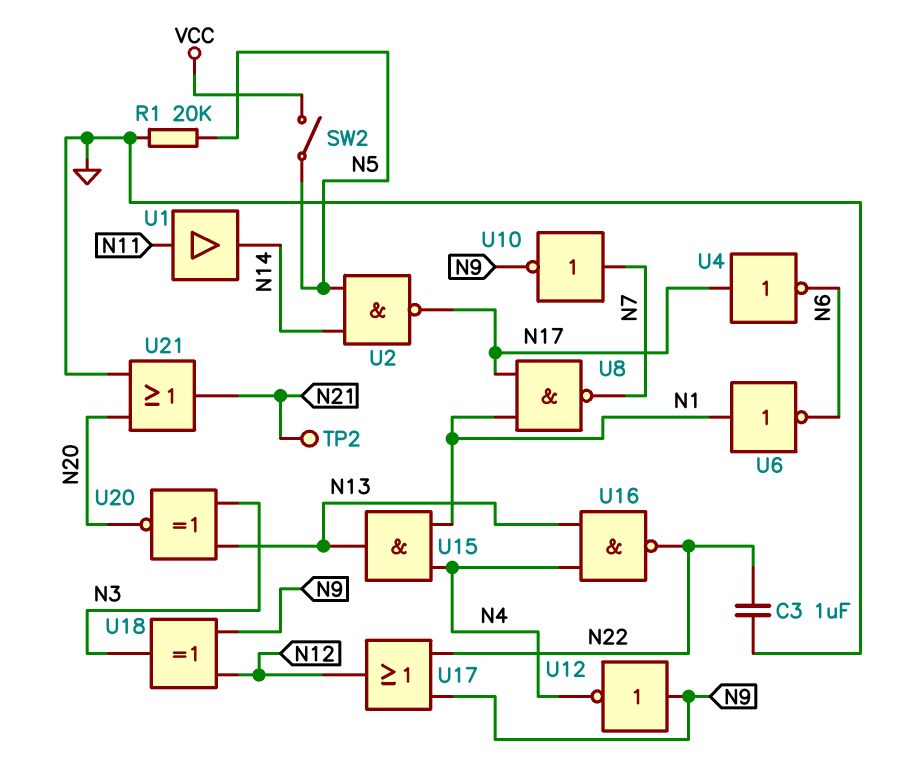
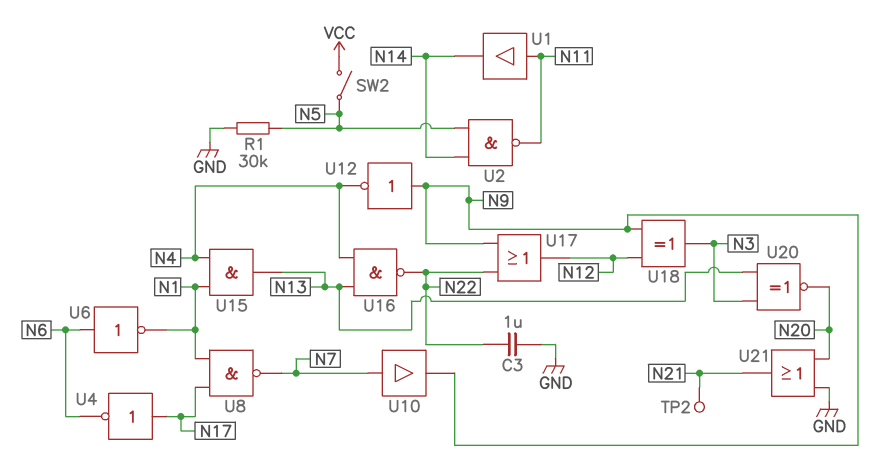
R1: 20k (GND, N5) -> 30k (GND, N5)
U2: NAND (in N5, in N14, out N17) -> NAND (in N5, in N14, out N11)
U6: NOT (in N1, out N6) -> NOT (in N6, out N1)
U10: NOT (in N7, out N9) -> buffer (in N7, out N9)

